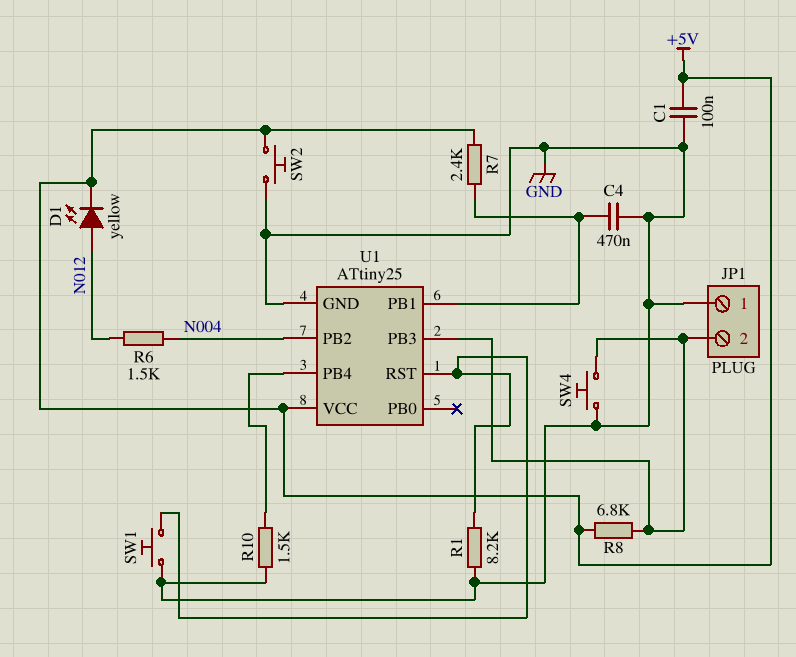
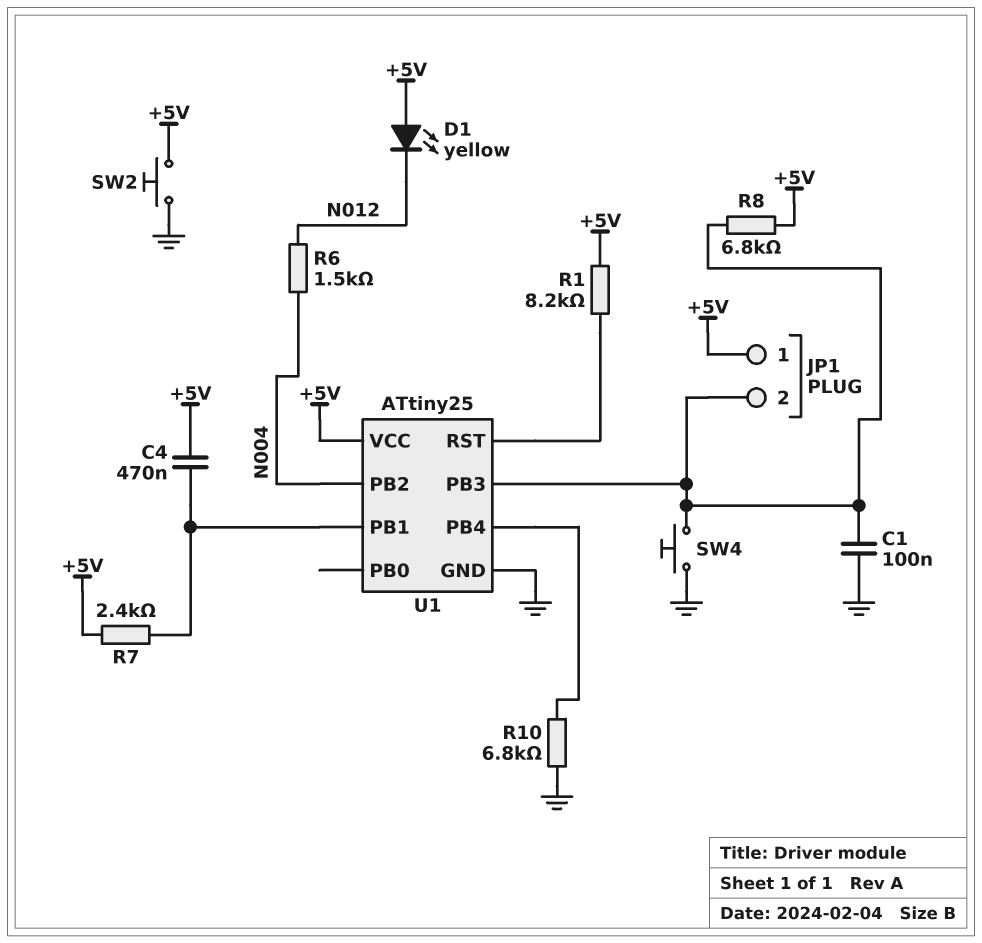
C1: 100nF (+5V, GND) -> 100nF (GND, JP1/2)
C4: 470nF (GND, U1/PB1) -> 470nF (+5V, U1/PB1)
D1: LED yellow (A N012, K +5V) -> LED yellow (A +5V, K N012)
JP1 pin 1: GND -> +5V
R1: 8.2k (GND, U1/RST) -> 8.2k (+5V, U1/RST)
R10: 1.5k (GND, U1/PB4) -> 6.8k (GND, U1/PB4)
SW1: button (GND, U1/RST) -> none

